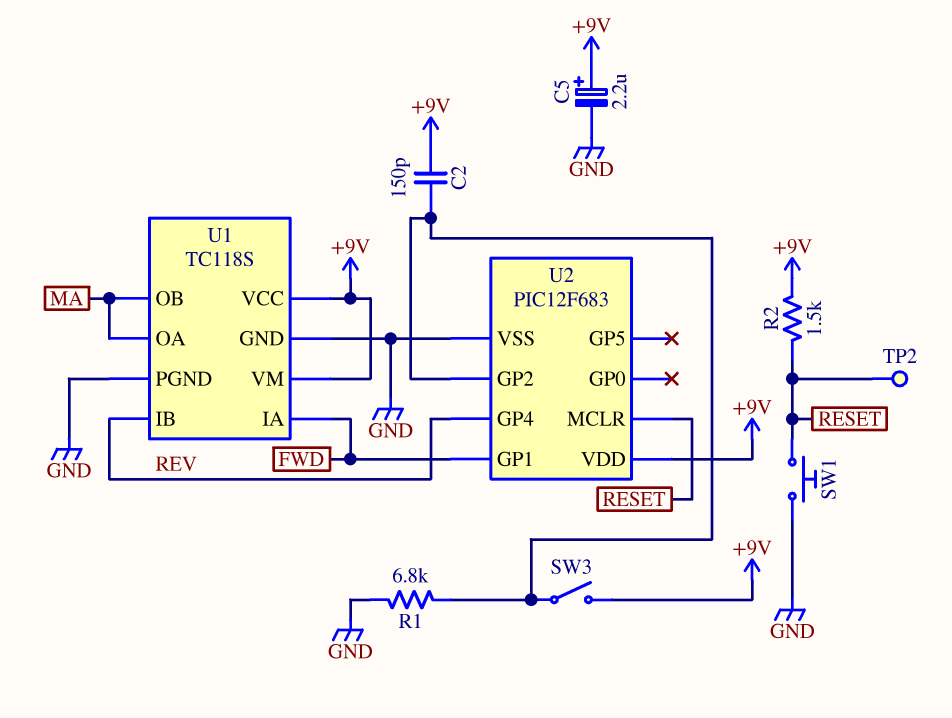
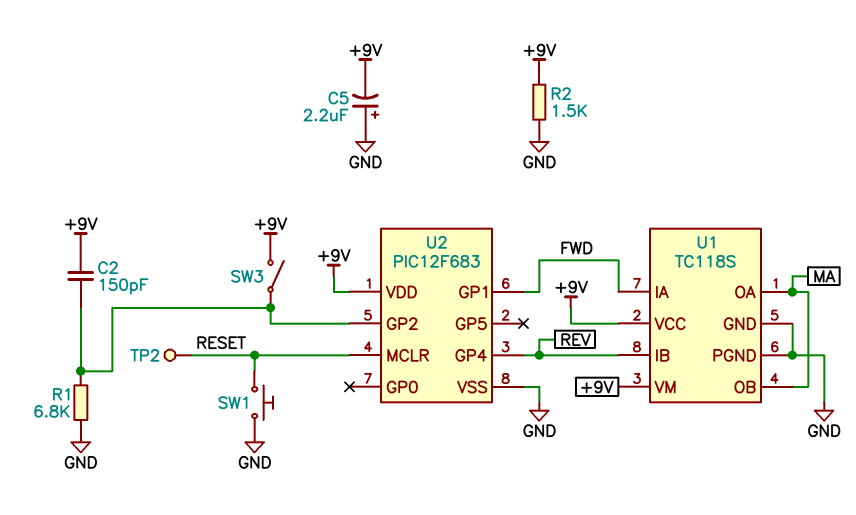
C5: 2.2uF (plus +9V, minus GND) -> 2.2uF (plus GND, minus +9V)
R2: 1.5k (+9V, RESET) -> 1.5k (+9V, GND)

